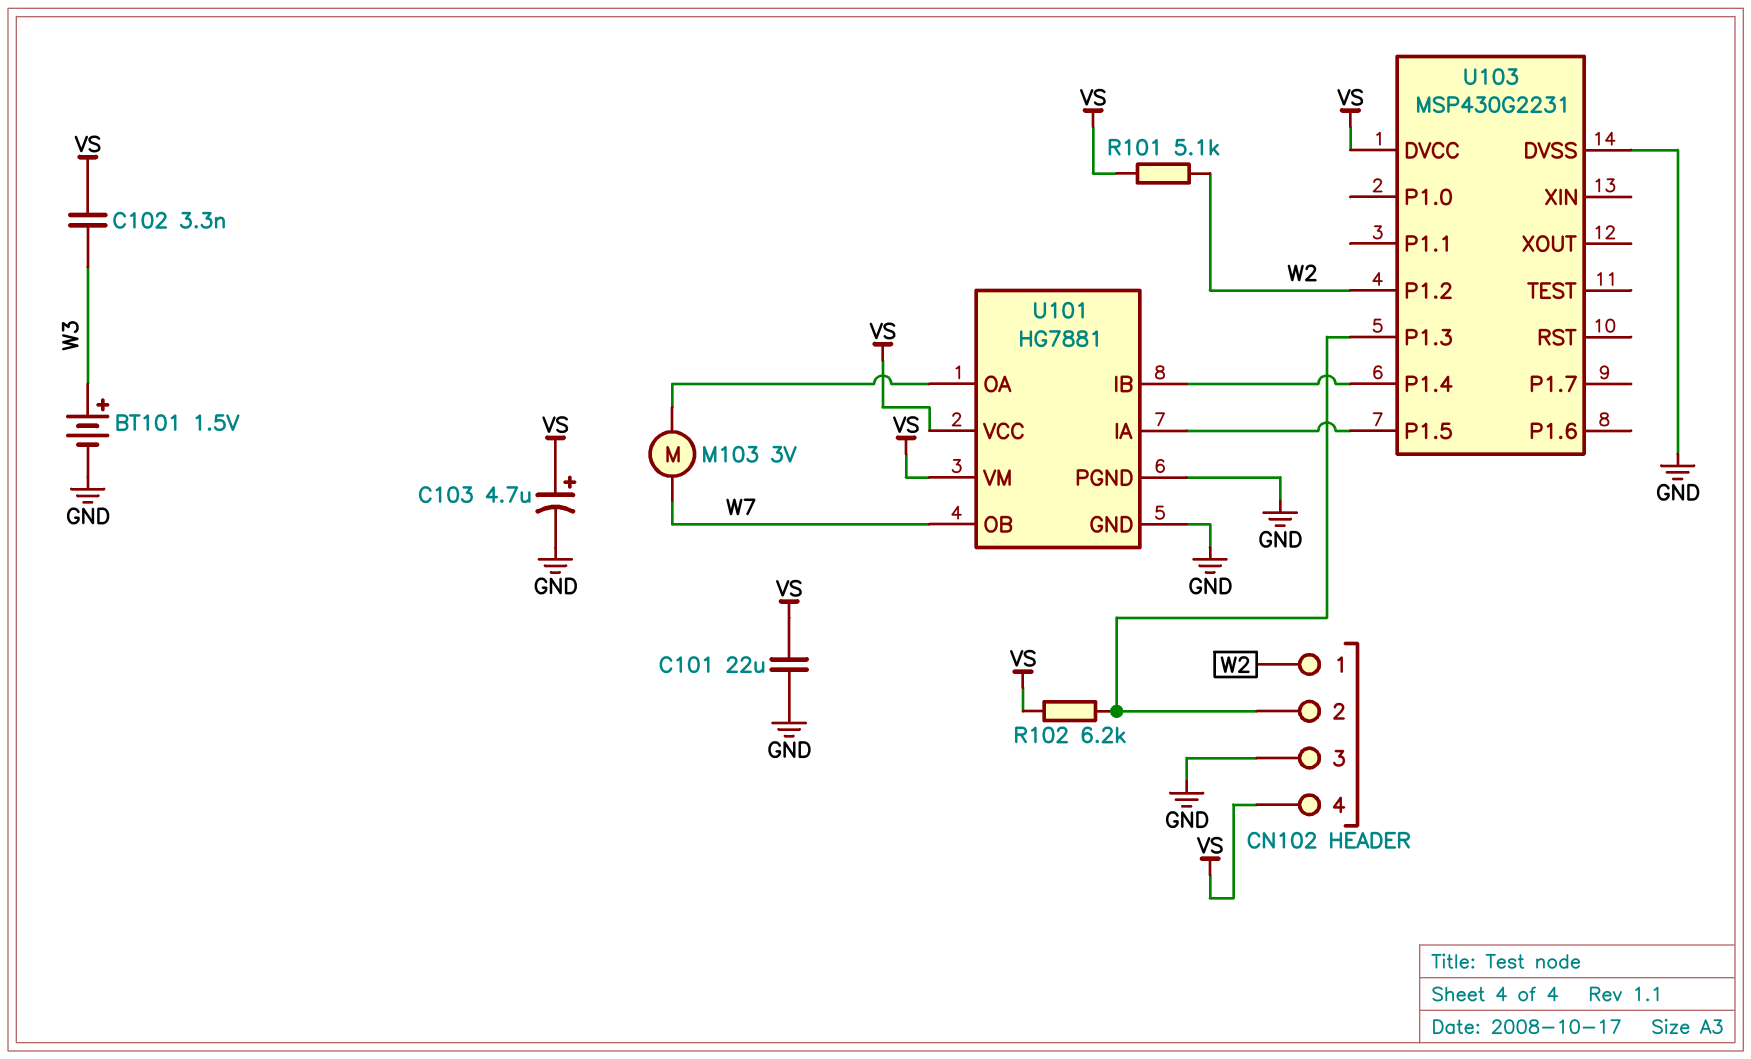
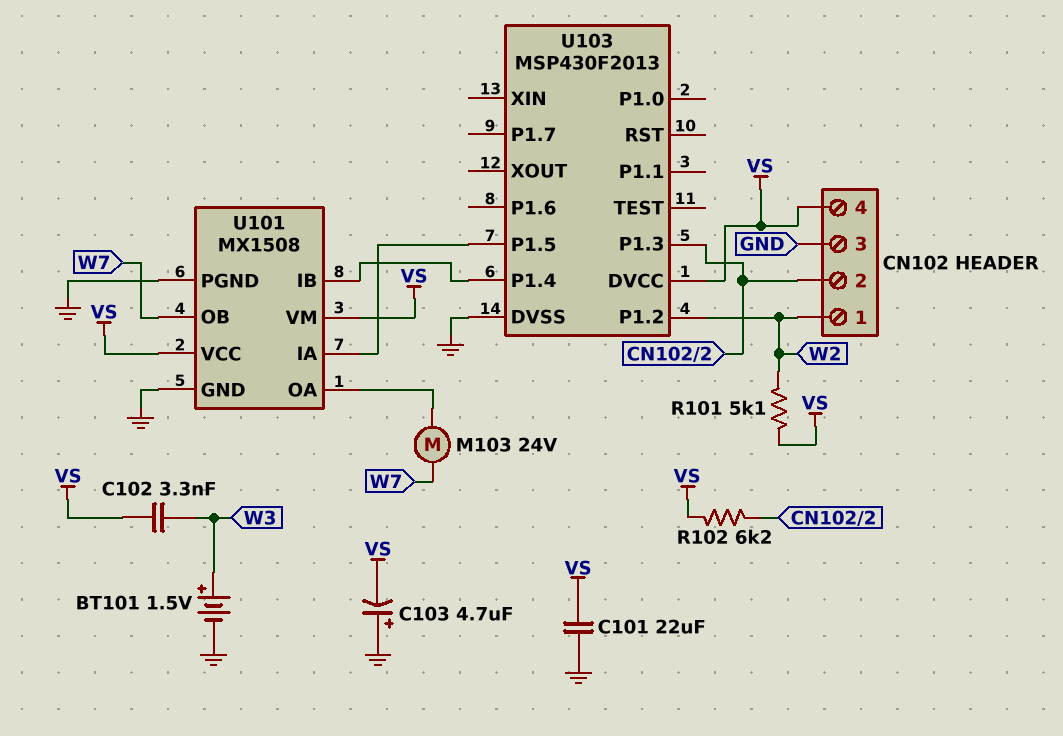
C103: 4.7uF (plus VS, minus GND) -> 4.7uF (plus GND, minus VS)
M103: motor 3V (U101/OA, W7) -> motor 24V (U101/OA, W7)
U101: HG7881 -> MX1508
U103: MSP430G2231 -> MSP430F2013

